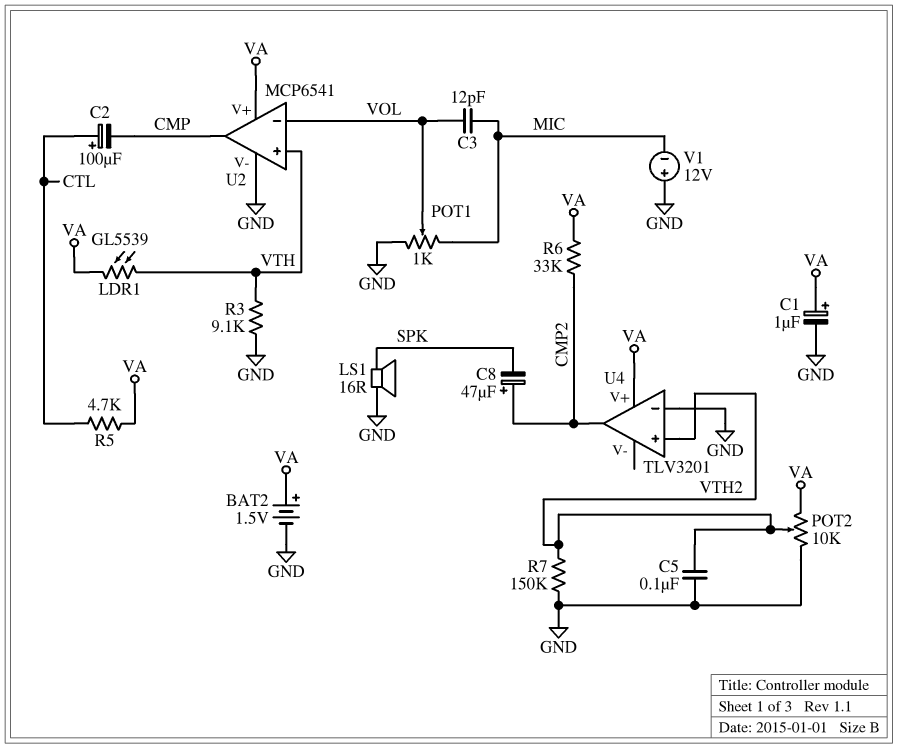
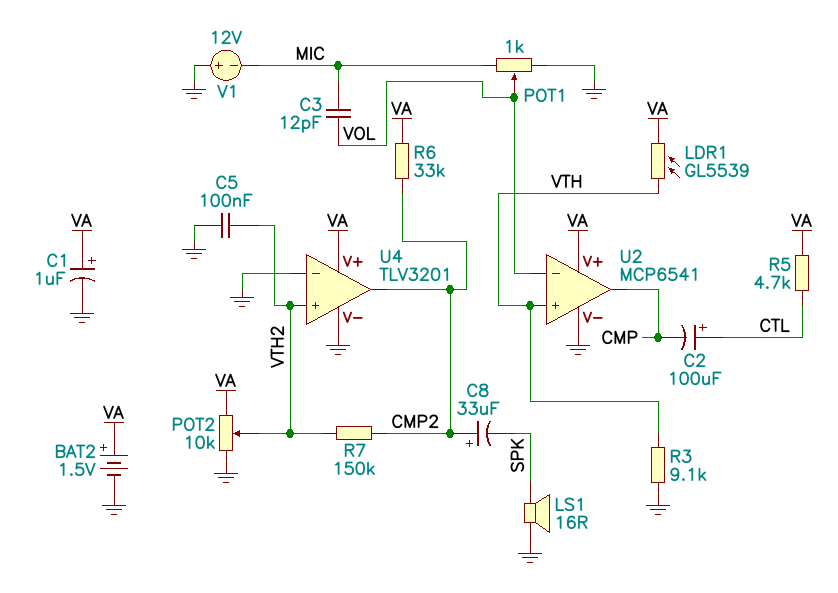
C8: 47uF (plus CMP2, minus SPK) -> 33uF (plus CMP2, minus SPK)
R7: 150k (GND, VTH2) -> 150k (CMP2, VTH2)
U4 pin V-: none -> GND

